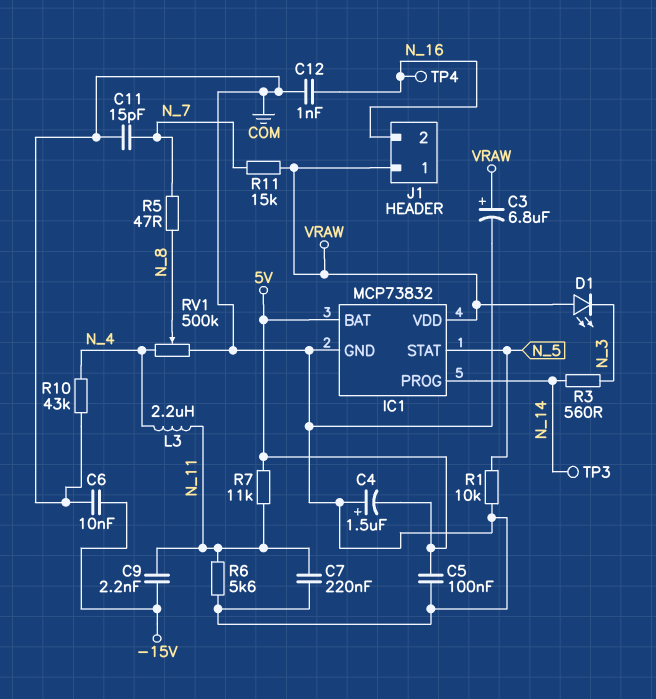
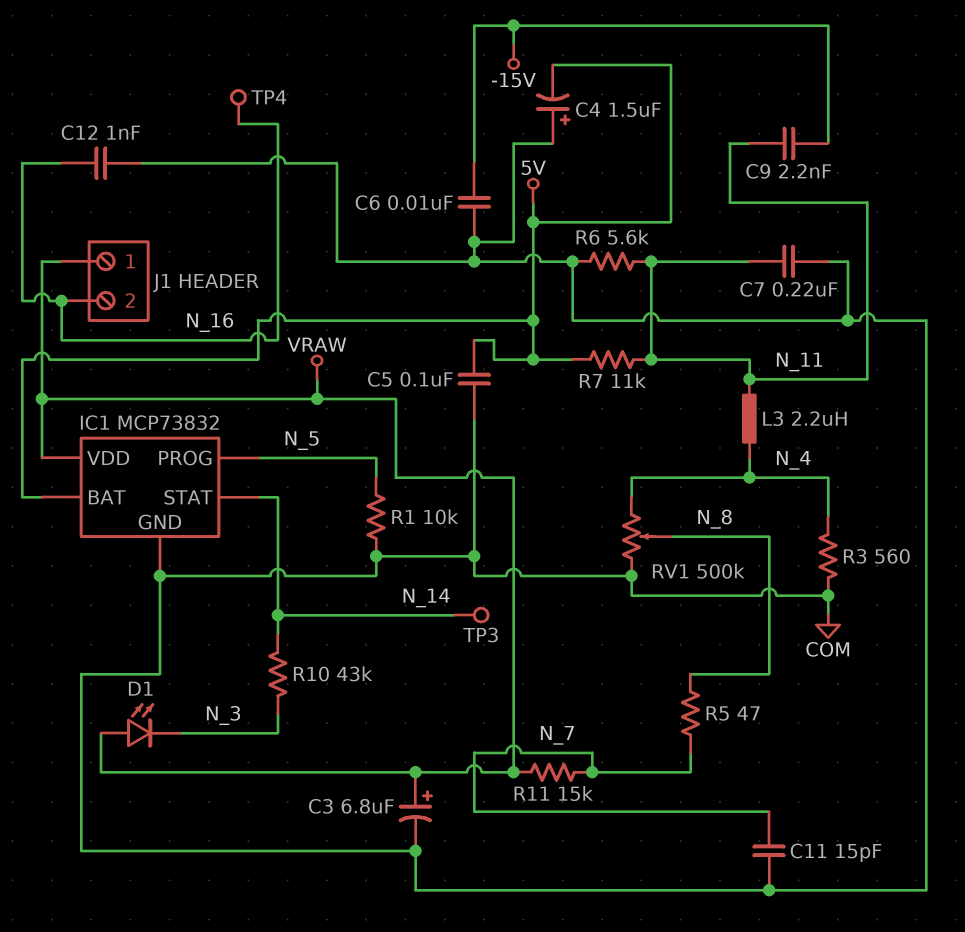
IC1 pin PROG: N_14 -> N_5
IC1 pin STAT: N_5 -> N_14
R3: 560 (N_3, N_14) -> 560 (COM, N_4)
R10: 43k (COM, N_4) -> 43k (N_3, N_14)

